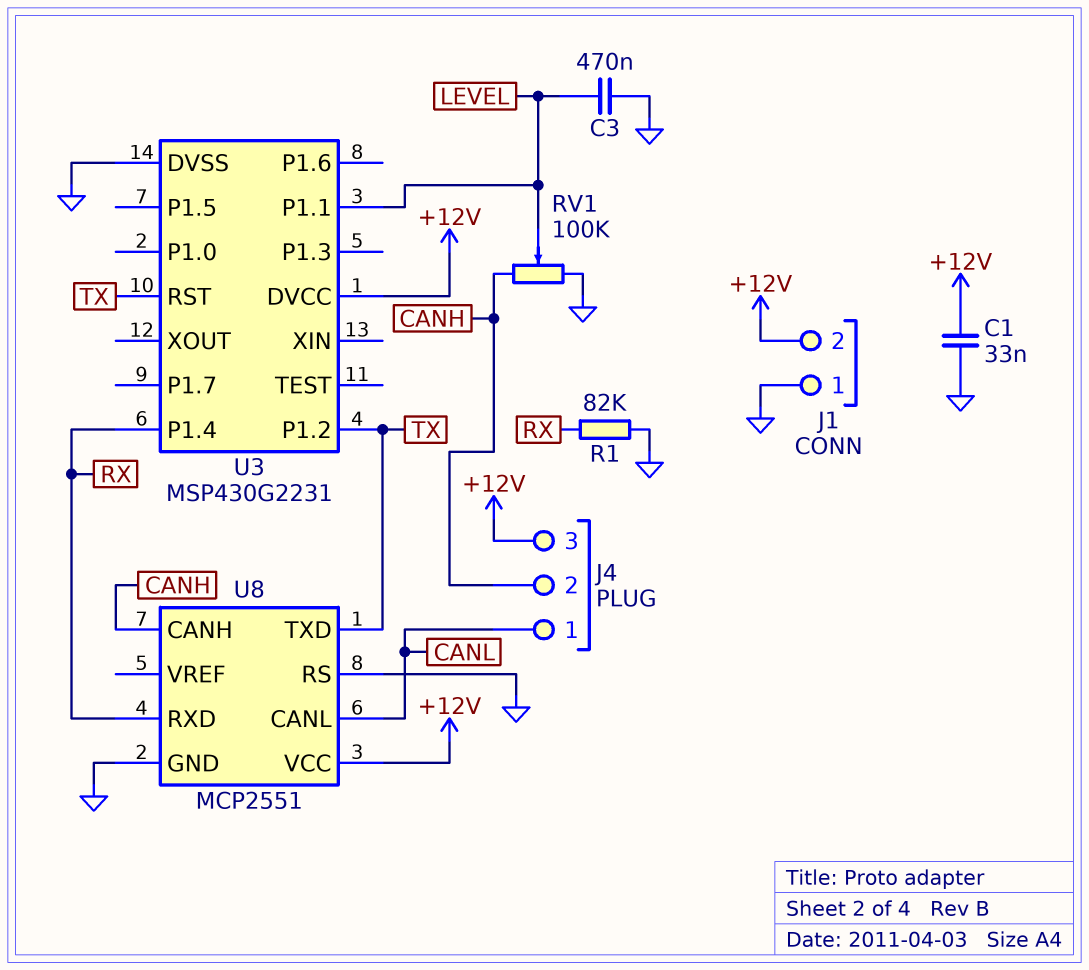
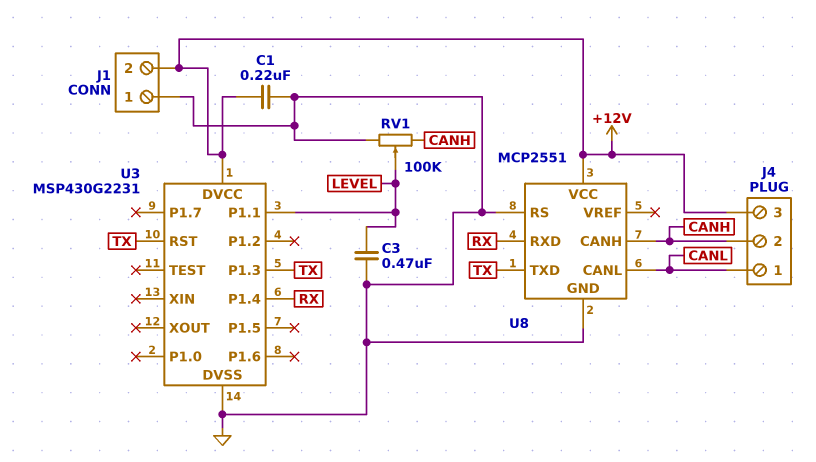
C1: 33nF (+12V, GND) -> 220nF (+12V, GND)
R1: 82k (GND, RX) -> none
U3 pin P1.2: TX -> none
U3 pin P1.3: none -> TX

